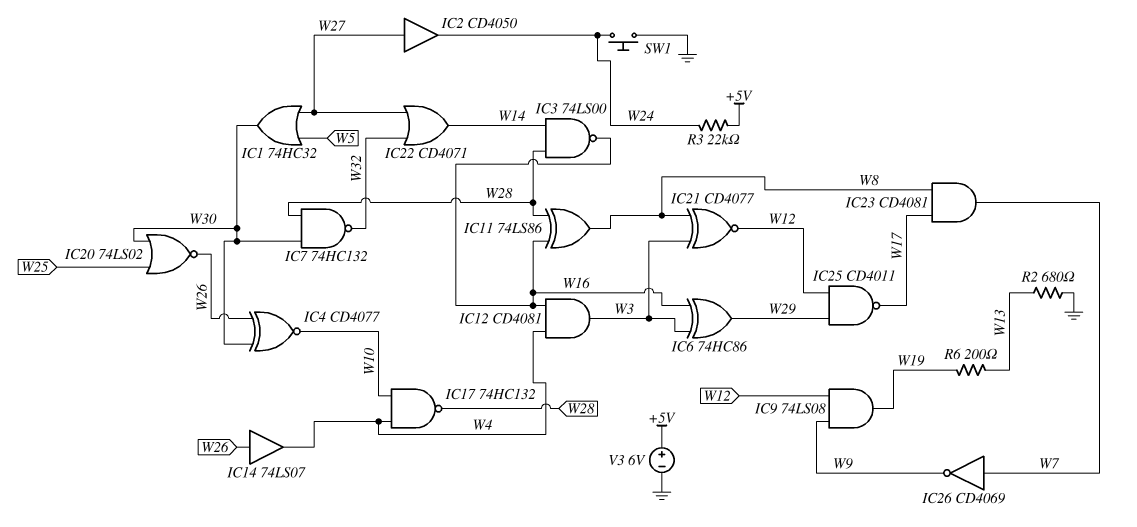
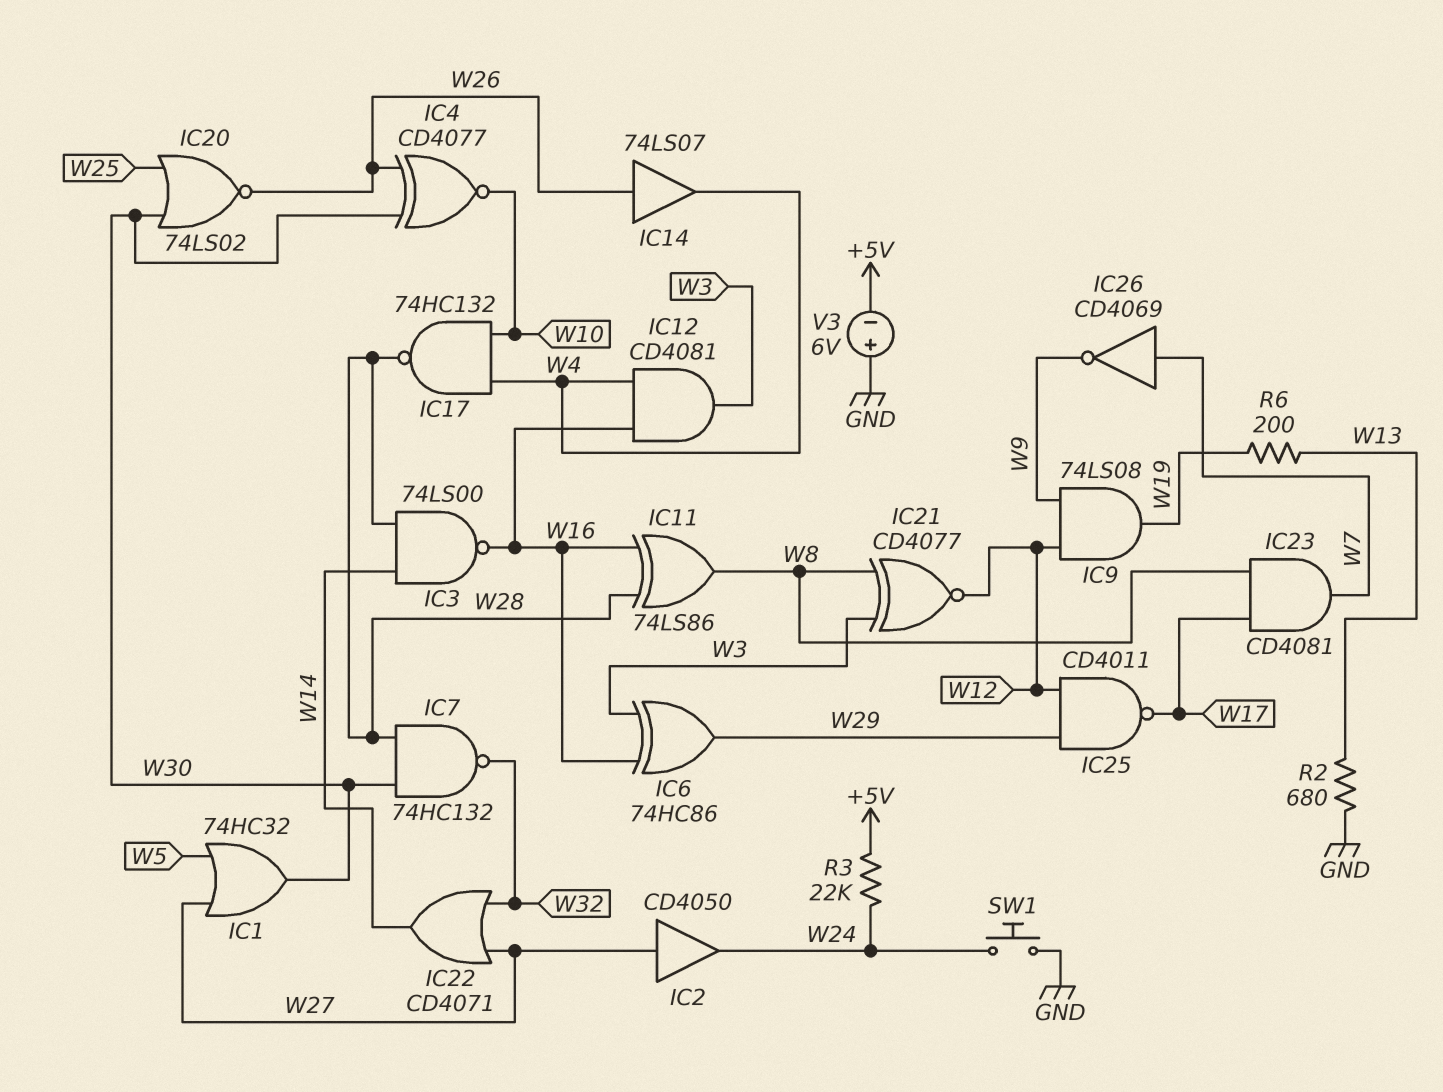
V3: 6V (plus +5V, minus GND) -> 6V (plus GND, minus +5V)

